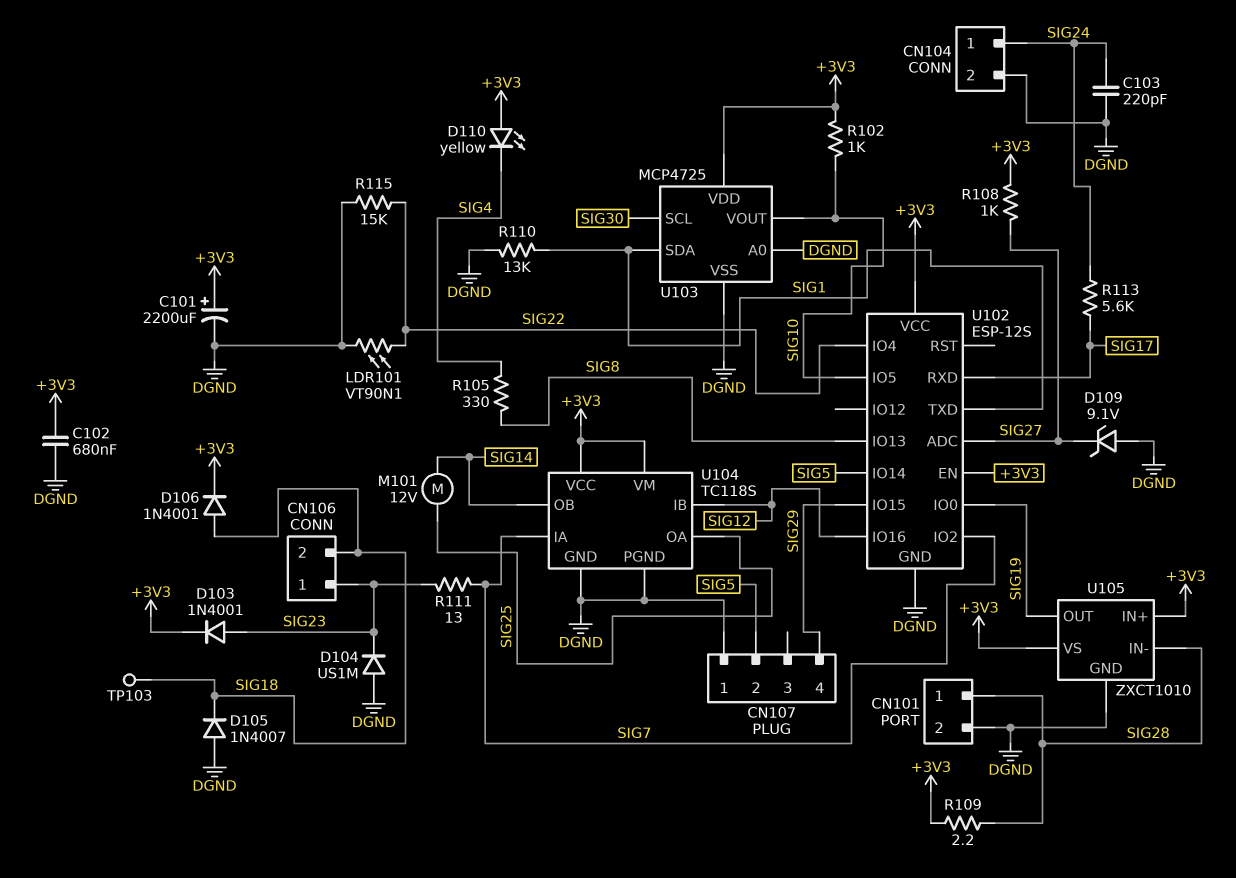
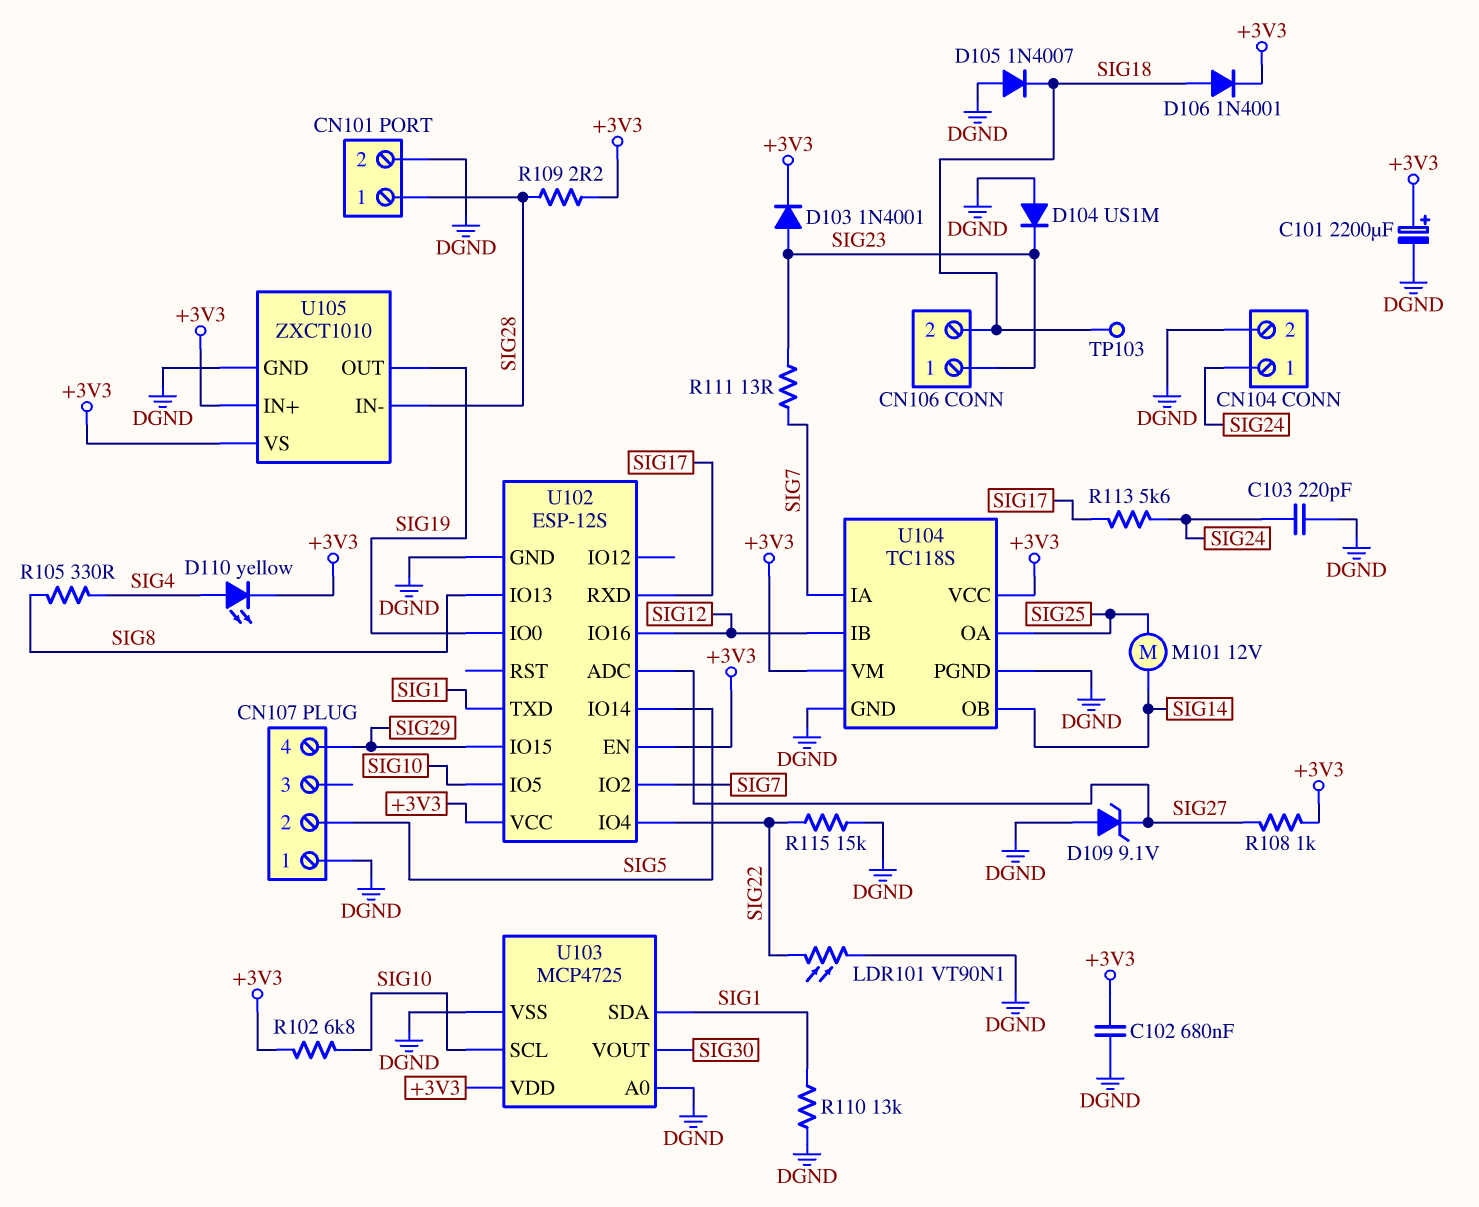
D110: LED yellow (A +3V3, K SIG4) -> LED yellow (A SIG4, K +3V3)
R102: 1k (+3V3, SIG10) -> 6.8k (+3V3, SIG10)
U103 pin SCL: SIG30 -> SIG10
U103 pin VOUT: SIG10 -> SIG30

